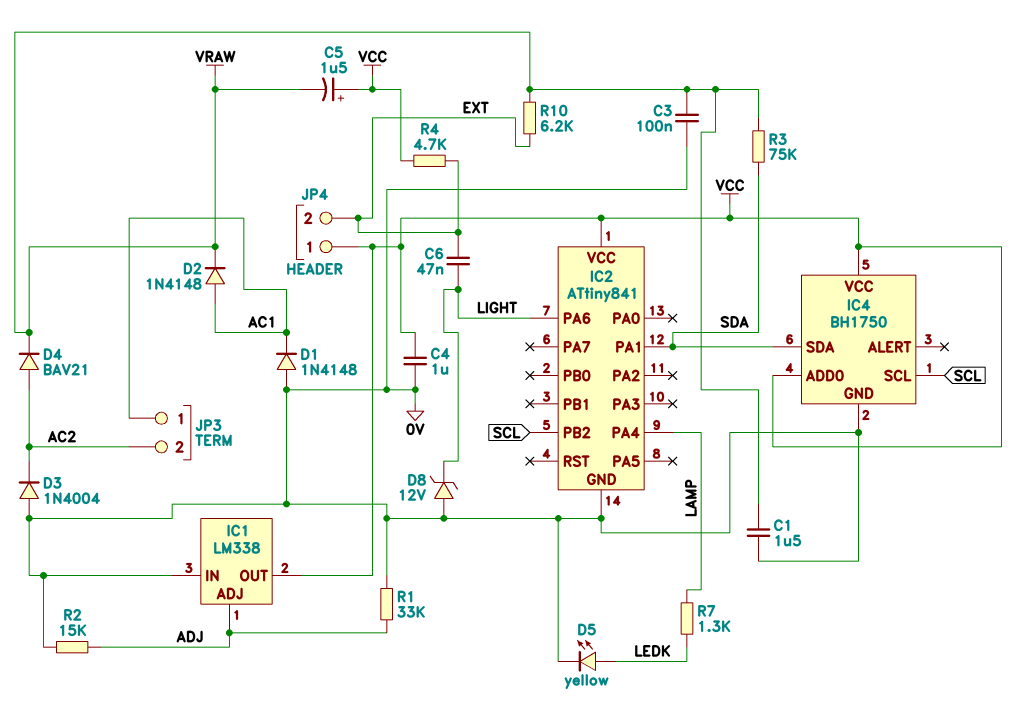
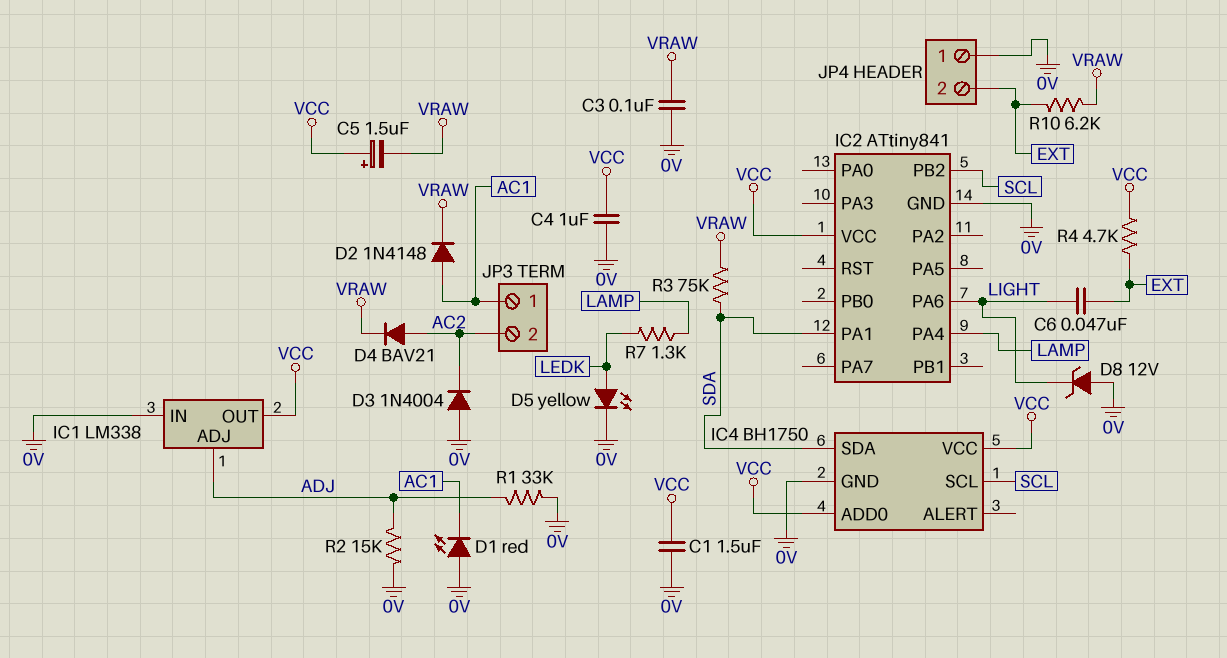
C1: 1.5uF (0V, VRAW) -> 1.5uF (0V, VCC)
D1: diode 1N4148 (A 0V, K AC1) -> LED red (A 0V, K AC1)
JP4 pin 1: VCC -> 0V

